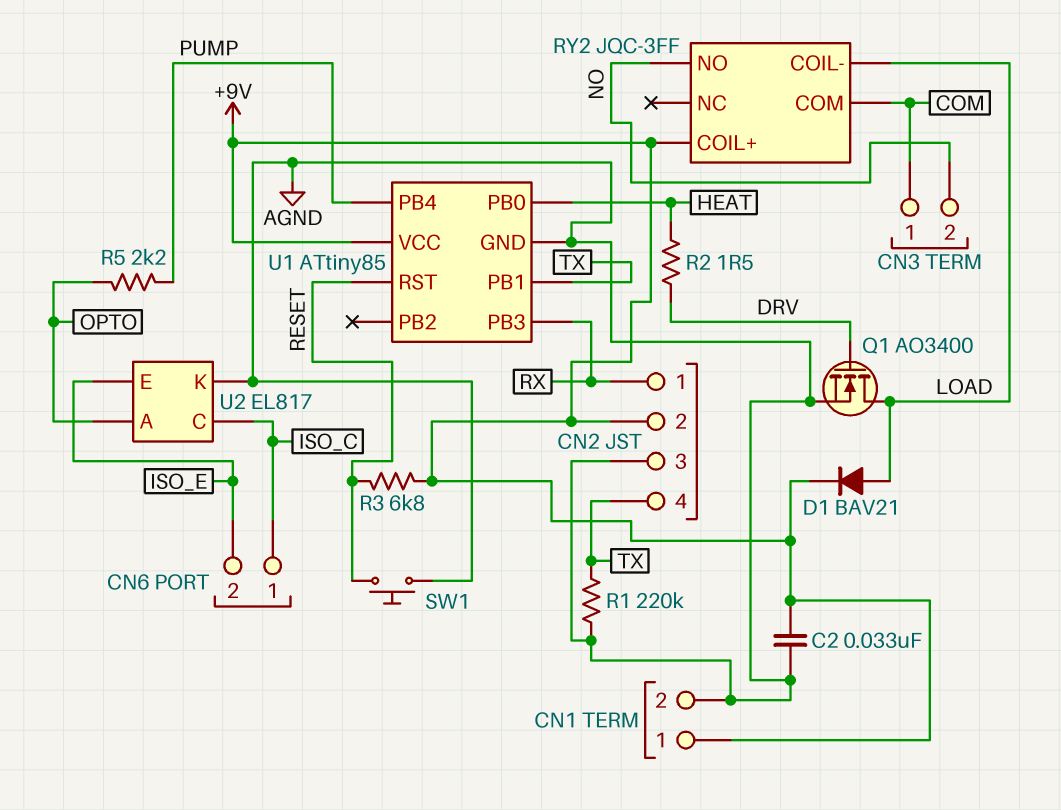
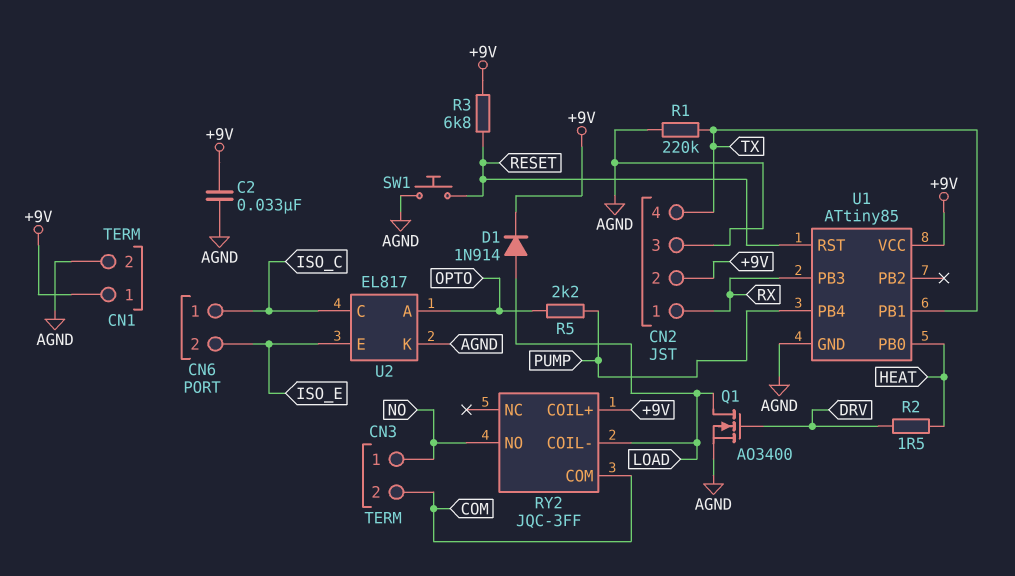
CN3 pin 1: COM -> NO
CN3 pin 2: NO -> COM
D1: diode BAV21 (A LOAD, K +9V) -> diode 1N914 (A LOAD, K +9V)

